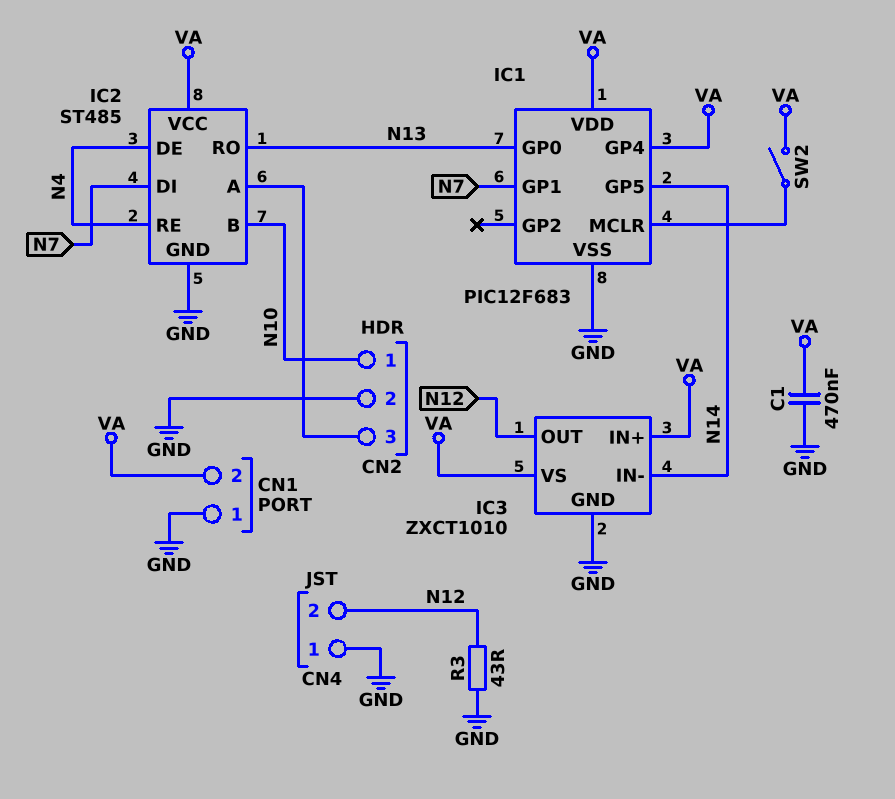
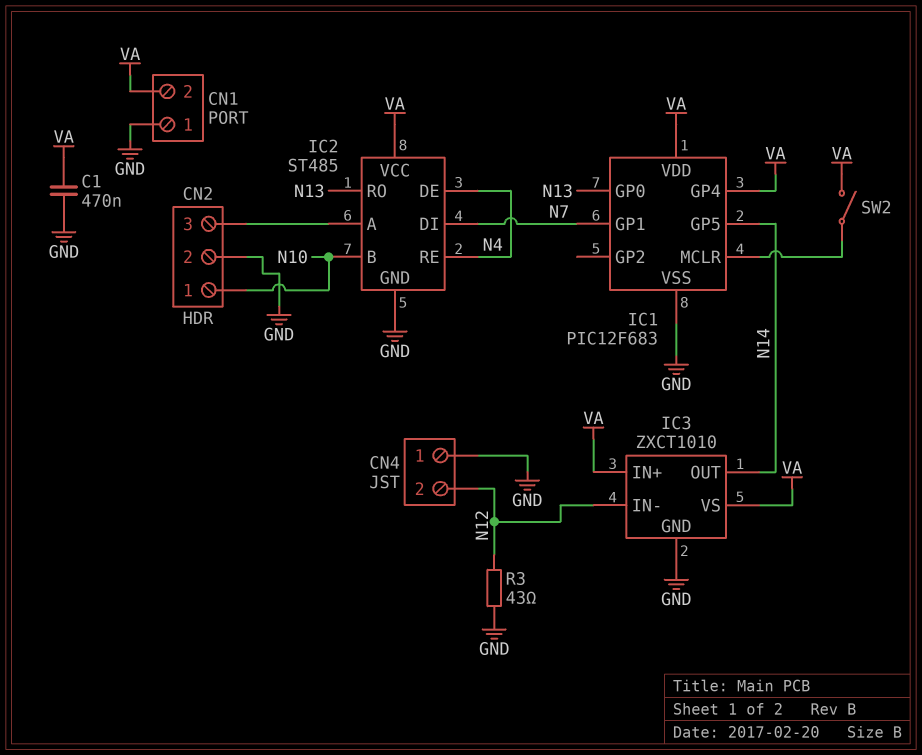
IC3 pin IN-: N14 -> N12
IC3 pin OUT: N12 -> N14

